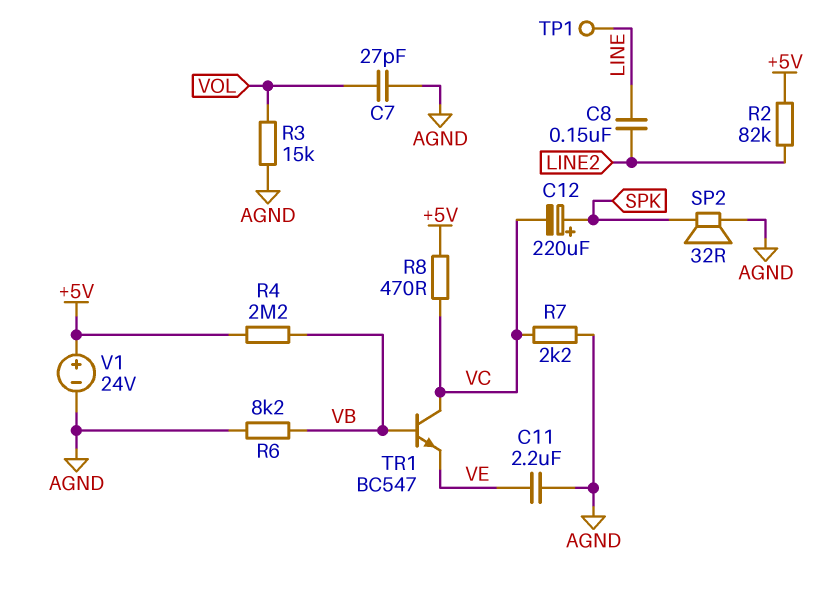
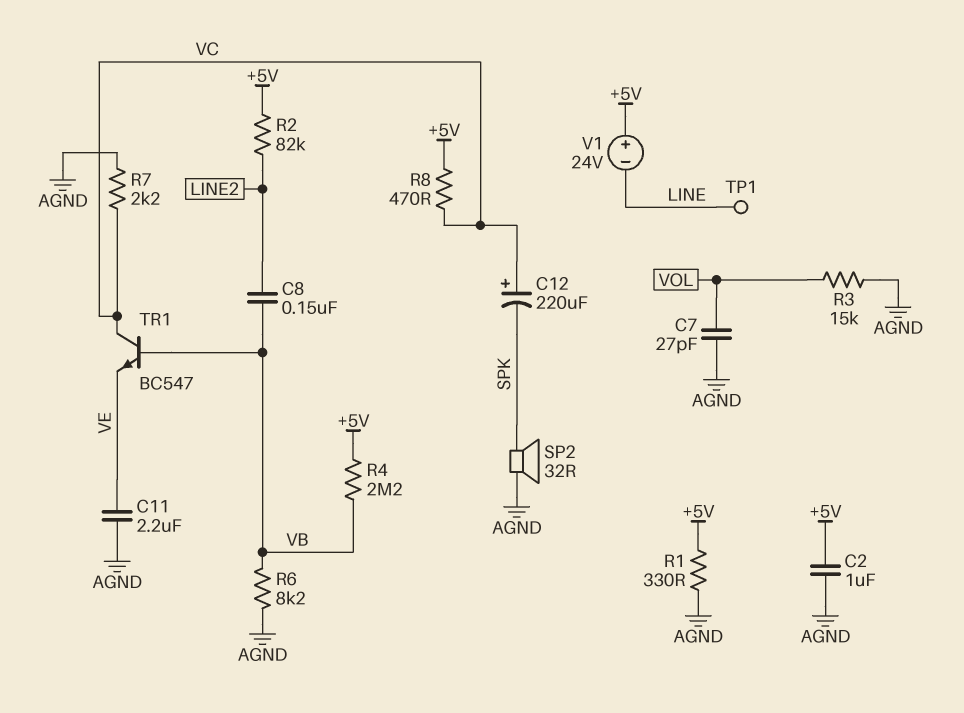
C2: none -> 1uF (+5V, AGND)
C8: 150nF (LINE, LINE2) -> 150nF (LINE2, VB)
C12: 220uF (plus SPK, minus VC) -> 220uF (plus VC, minus SPK)
R1: none -> 330 (+5V, AGND)
V1: 24V (plus +5V, minus AGND) -> 24V (plus +5V, minus LINE)

